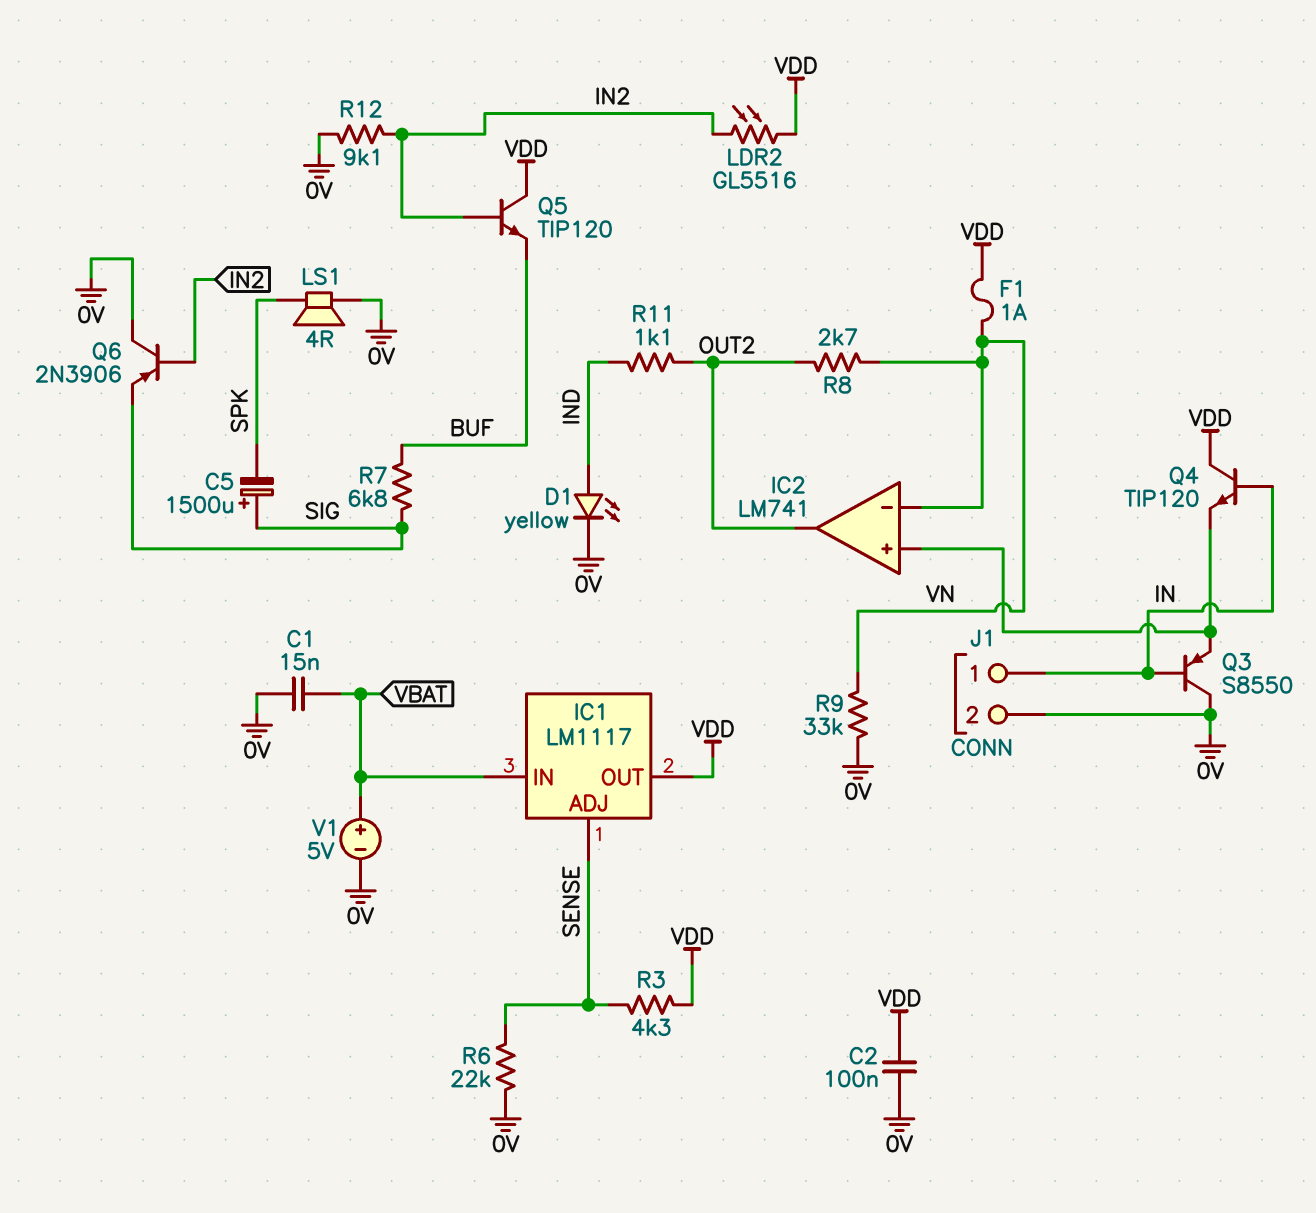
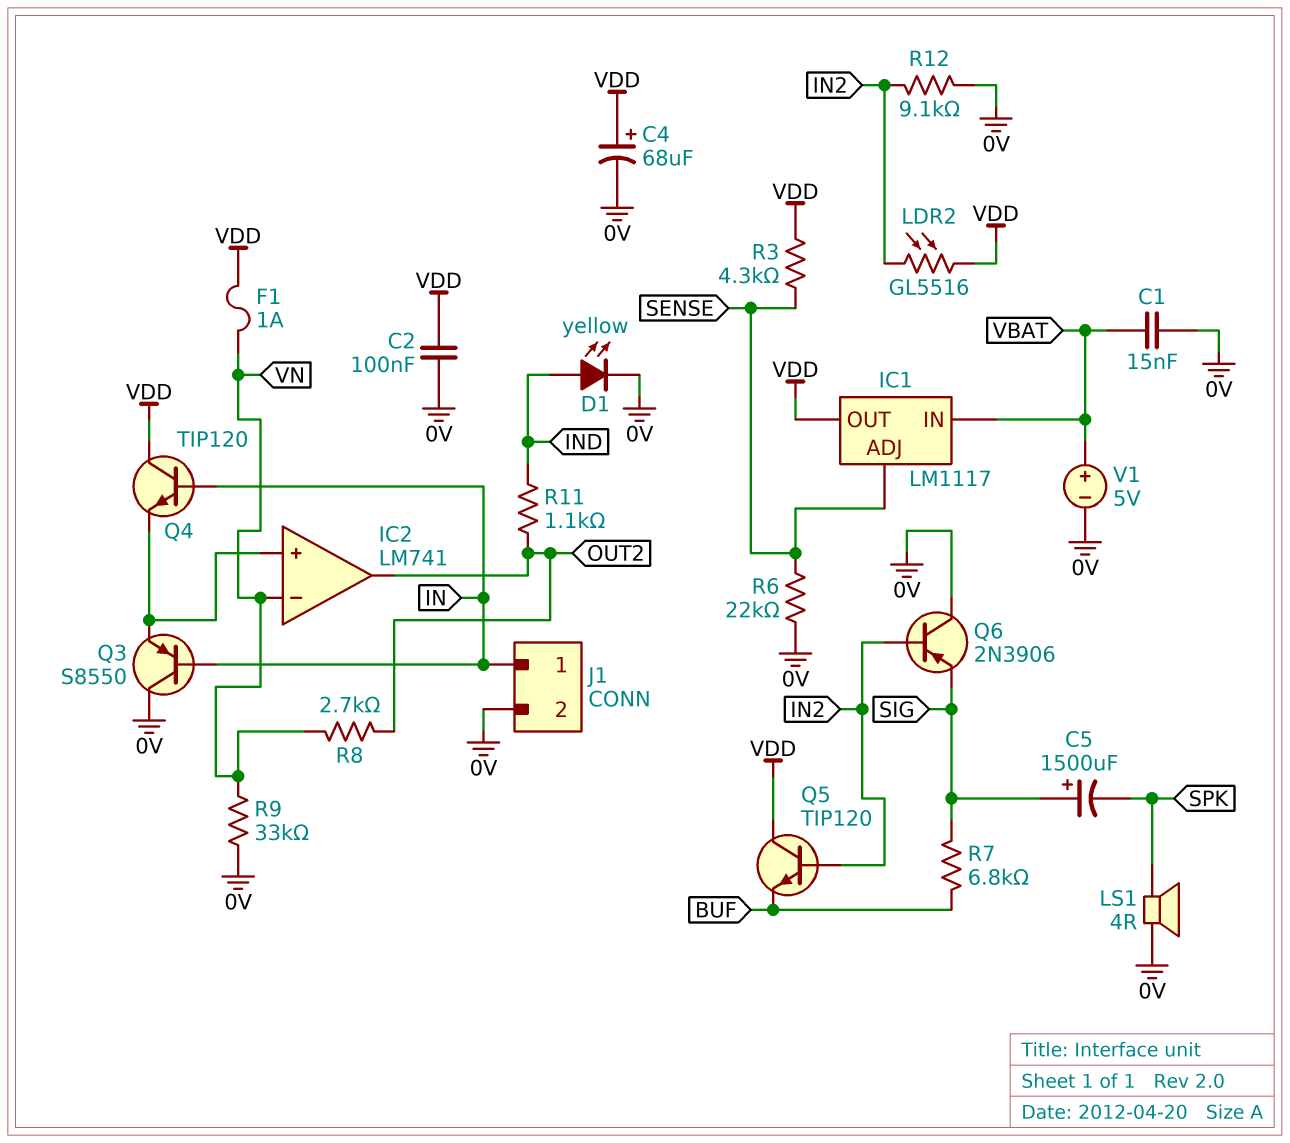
C4: none -> 68uF (plus VDD, minus 0V)

